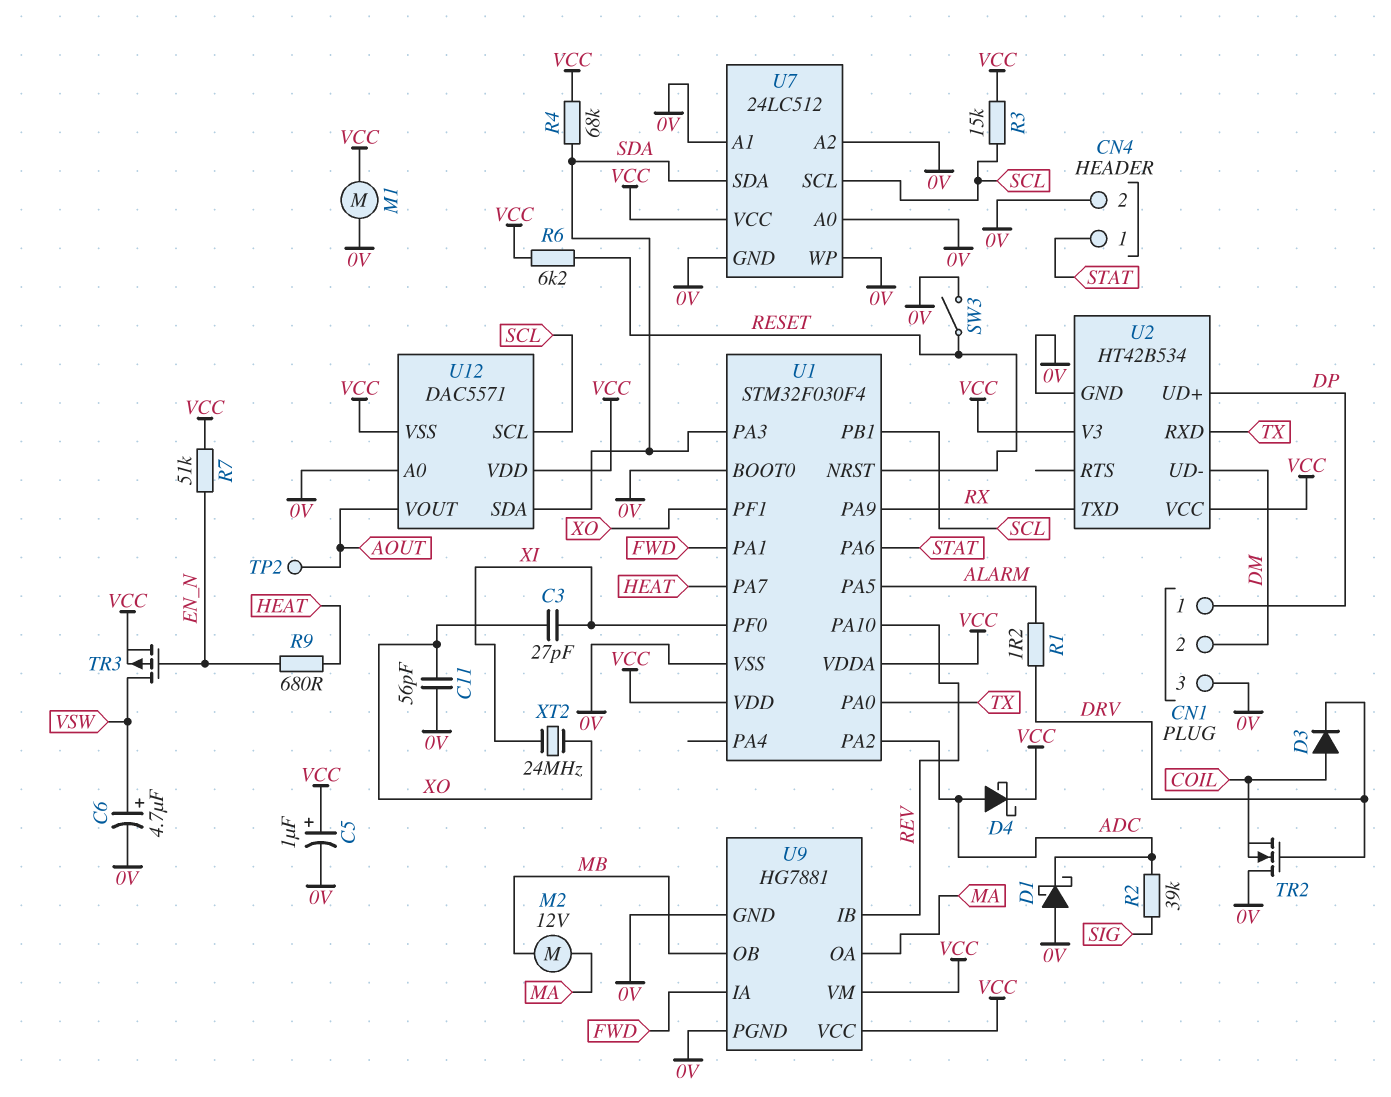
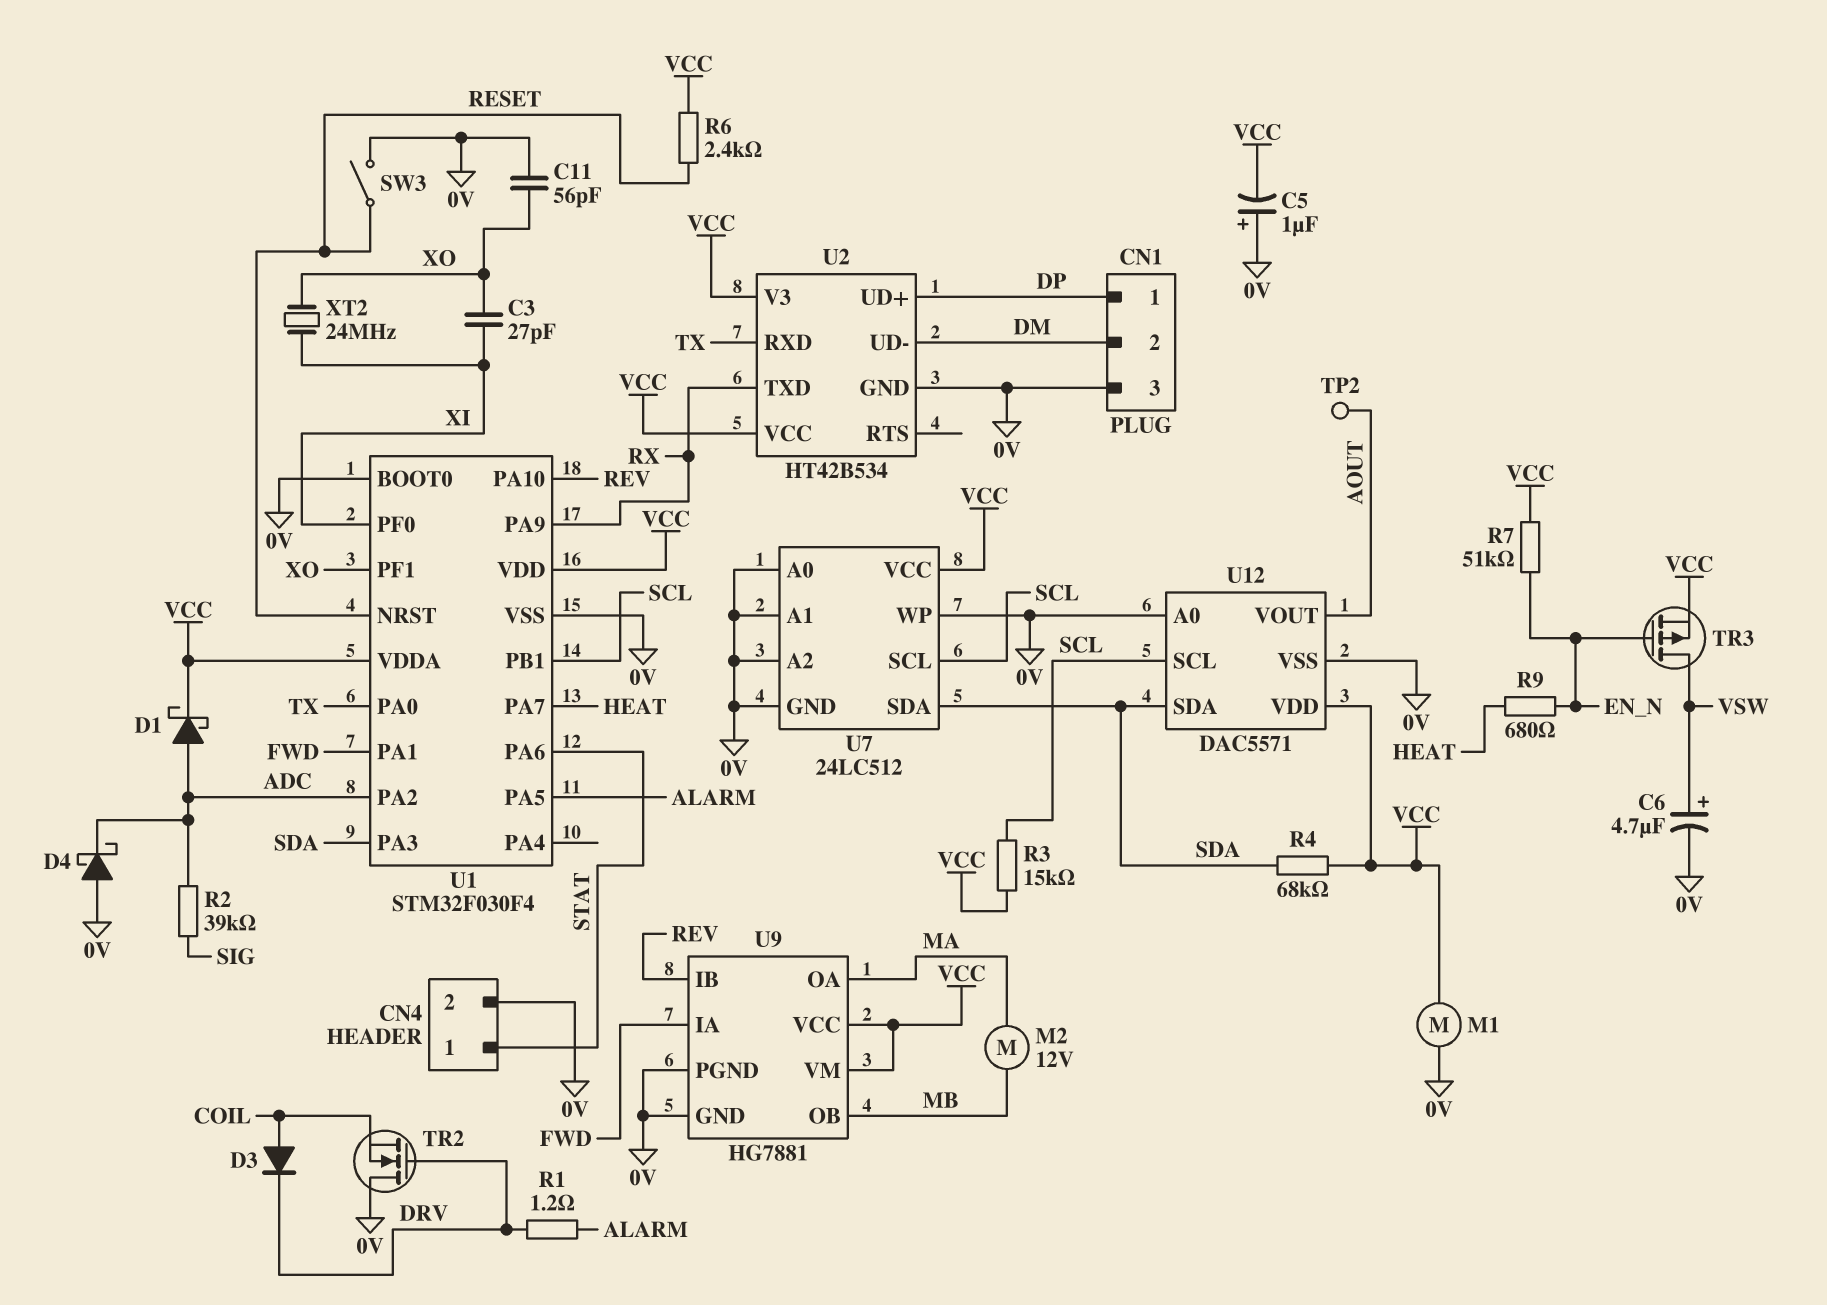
C5: 1uF (plus VCC, minus 0V) -> 1uF (plus 0V, minus VCC)
D1: schottky (A 0V, K ADC) -> schottky (A ADC, K VCC)
D4: schottky (A ADC, K VCC) -> schottky (A 0V, K ADC)
R6: 6.2k (RESET, VCC) -> 2.4k (RESET, VCC)
U12 pin VSS: VCC -> 0V

